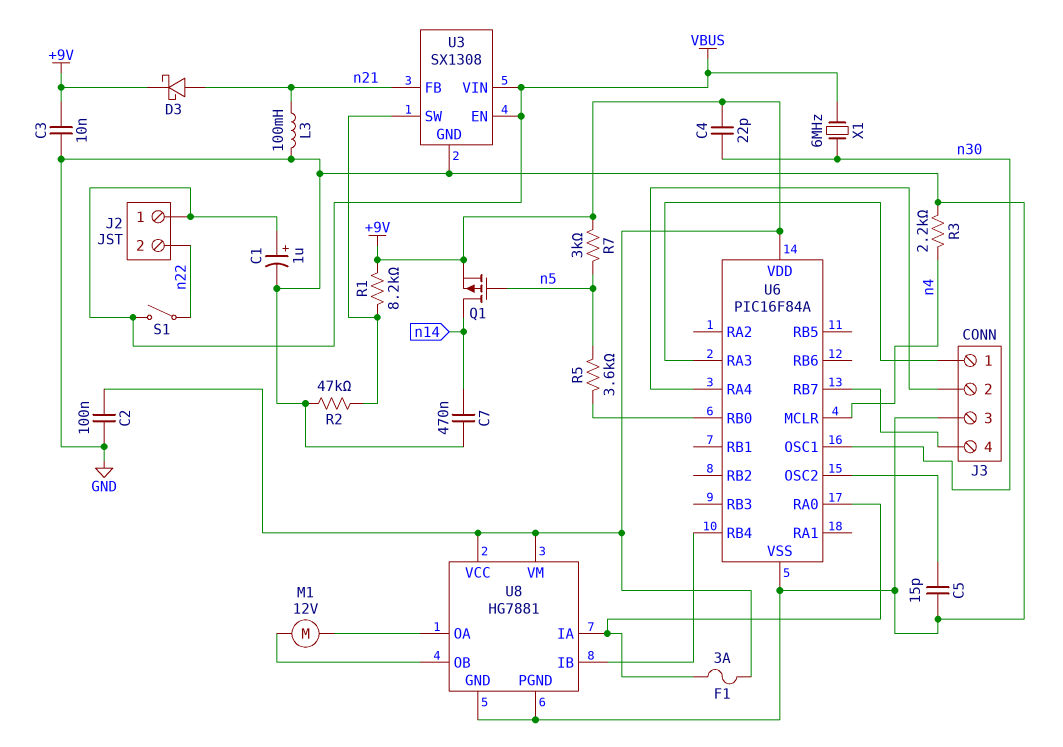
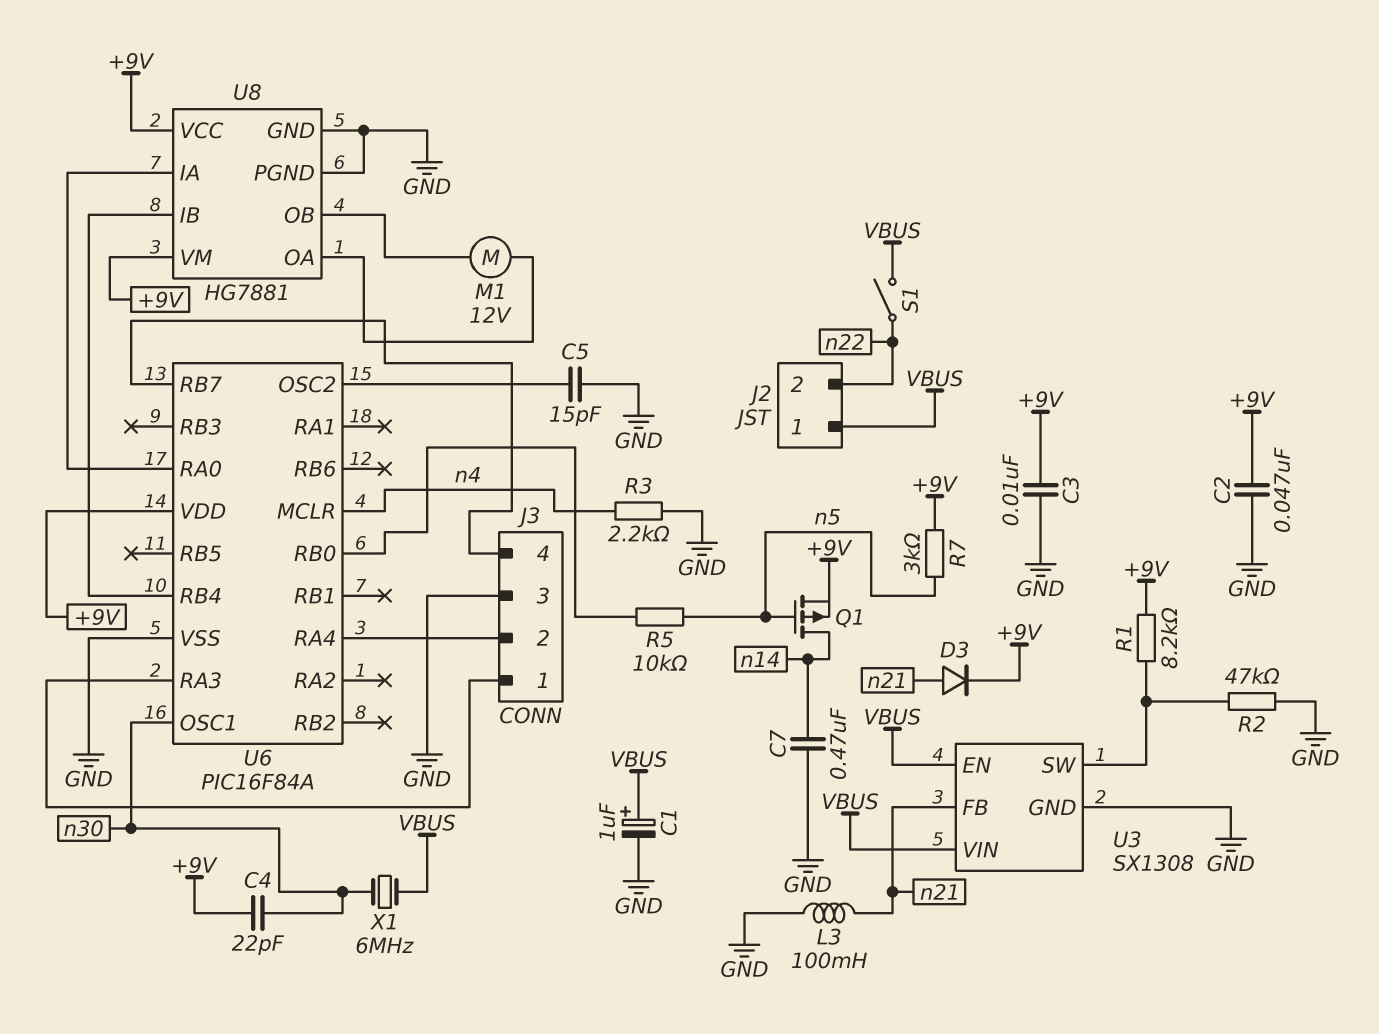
C2: 100nF (+9V, GND) -> 47nF (+9V, GND)
D3: schottky (A n21, K +9V) -> diode (A n21, K +9V)
F1: 3A (+9V, U6/RA0) -> none
R5: 3.6k (U6/RB0, n5) -> 10k (U6/RB0, n5)

